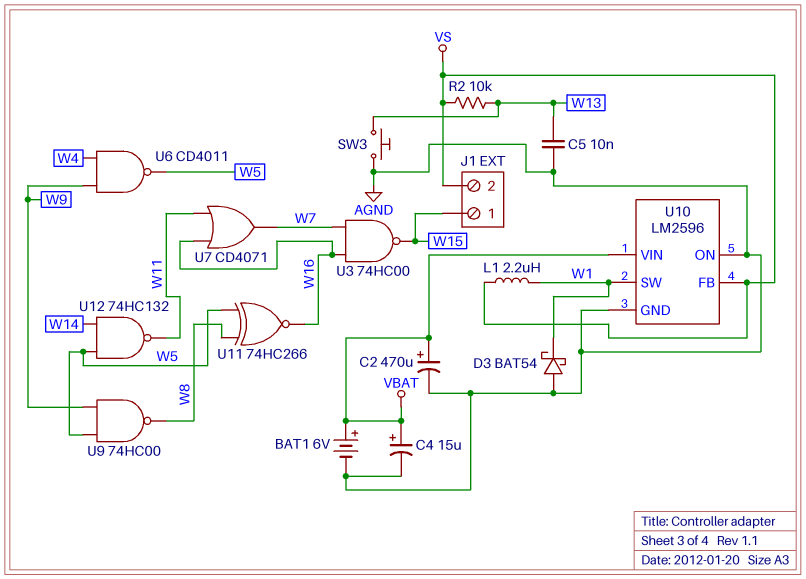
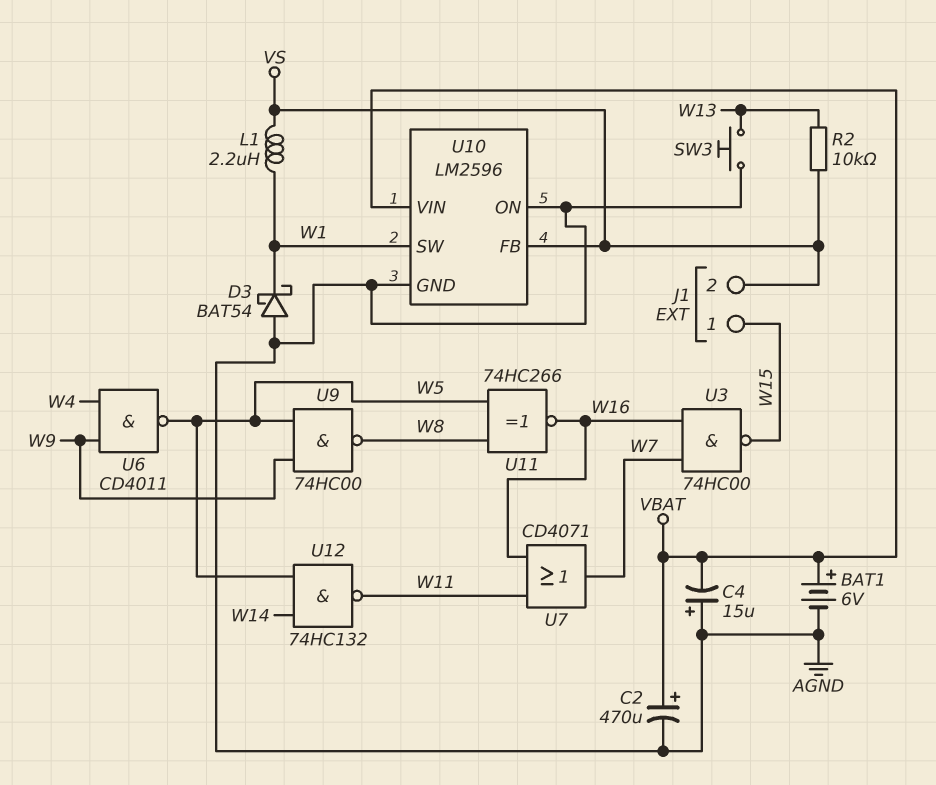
C4: 15uF (plus VBAT, minus AGND) -> 15uF (plus AGND, minus VBAT)
C5: 10nF (AGND, W13) -> none

